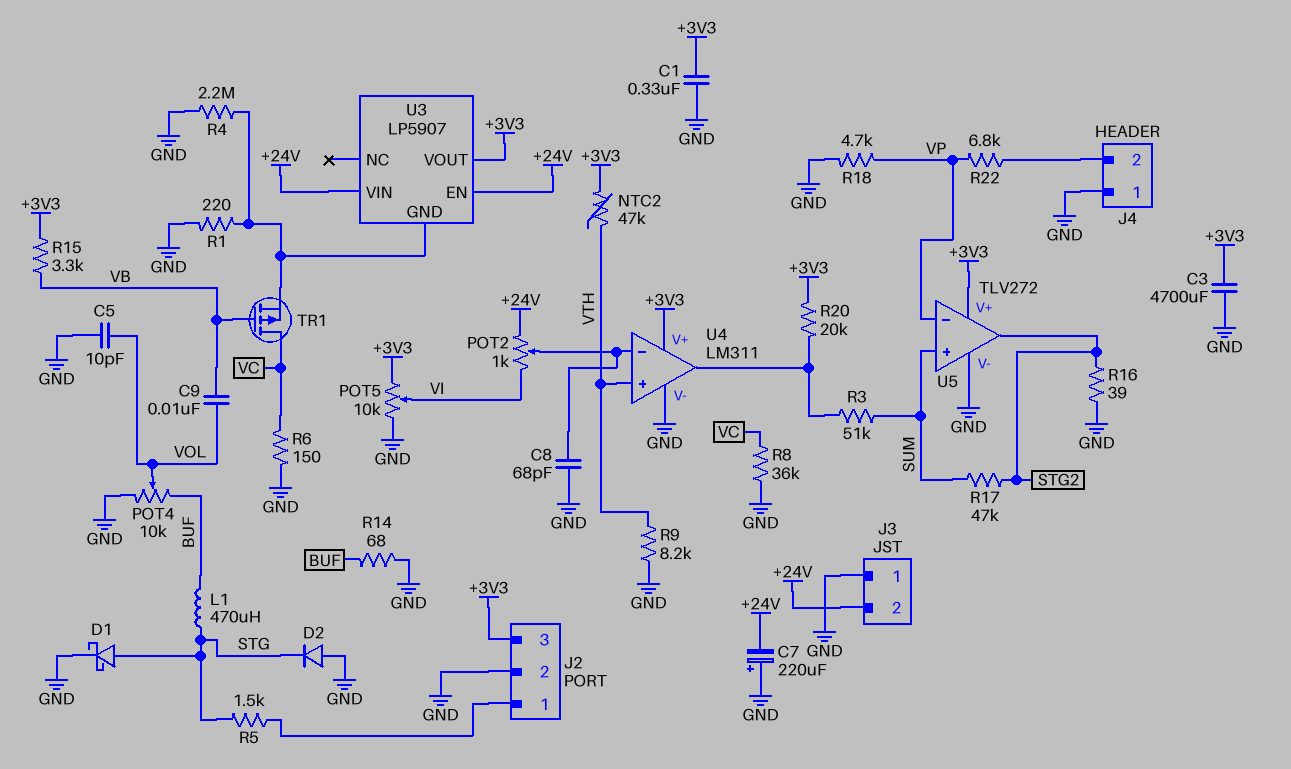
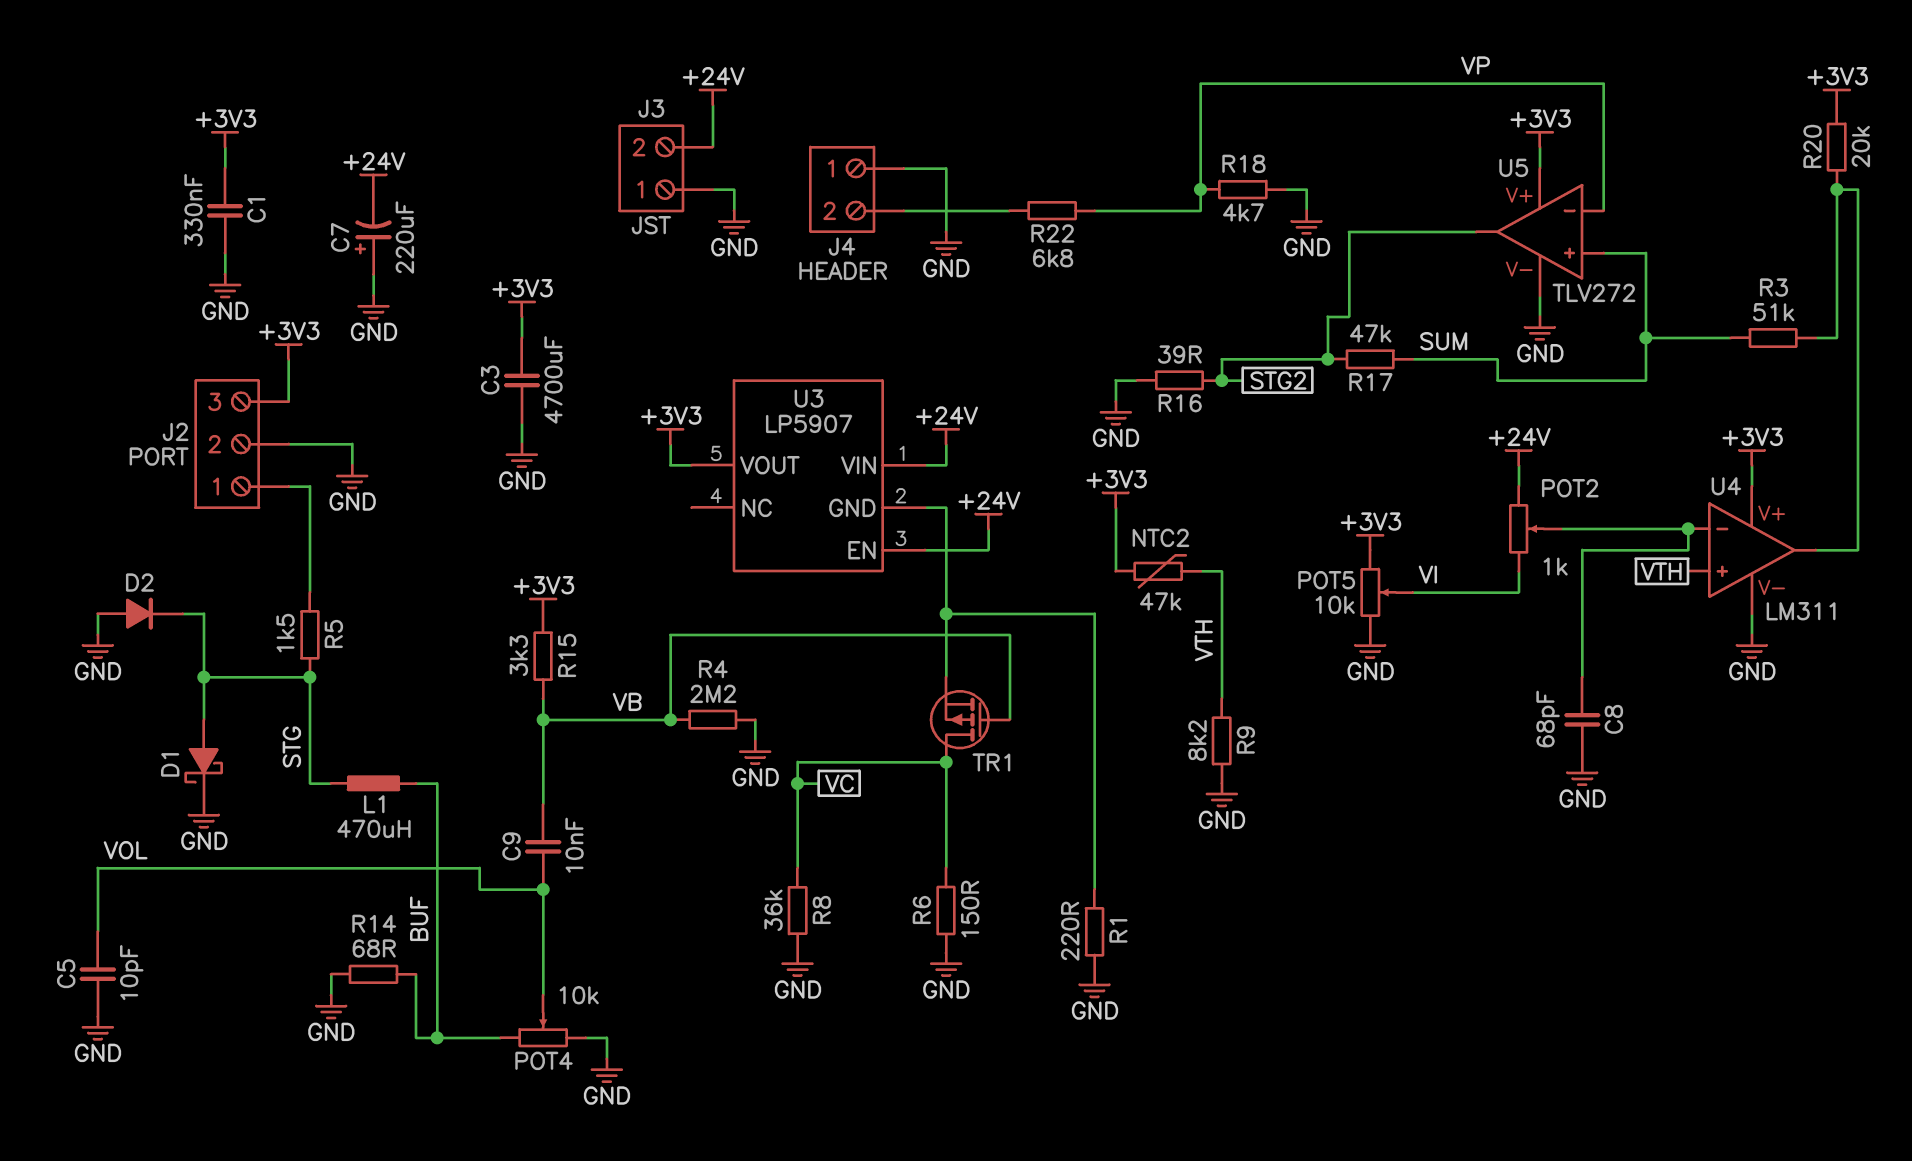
R4: 2.2M (GND, U3/GND) -> 2.2M (GND, VB)

